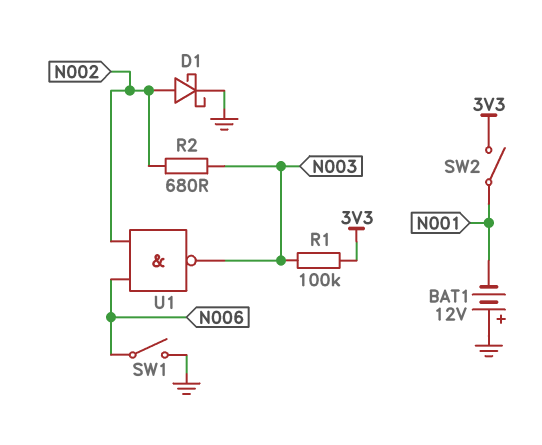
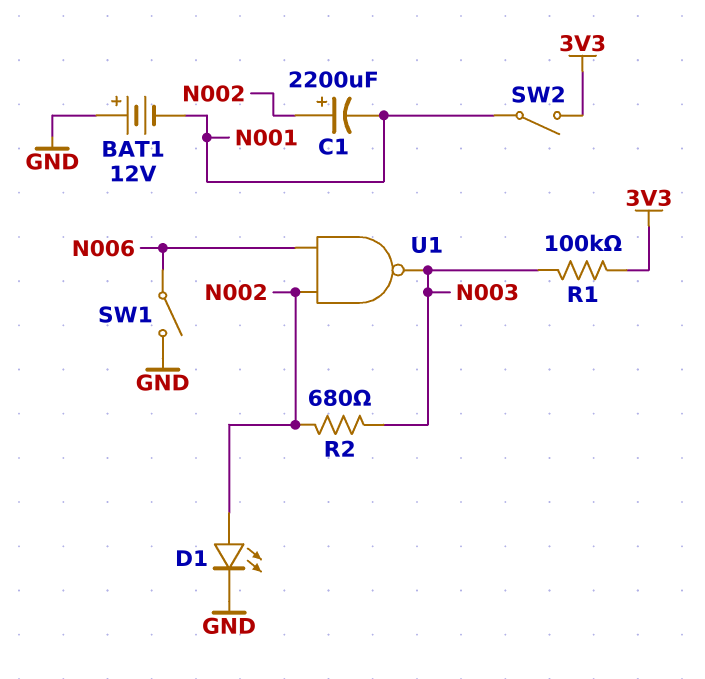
C1: none -> 2200uF (plus N002, minus N001)
D1: schottky (A N002, K GND) -> LED (A N002, K GND)

